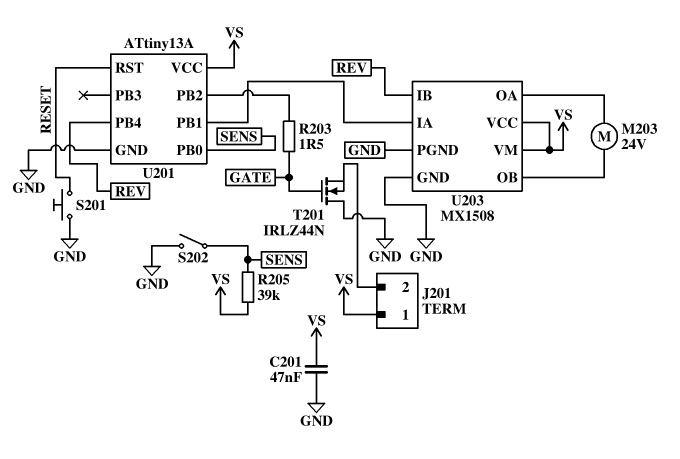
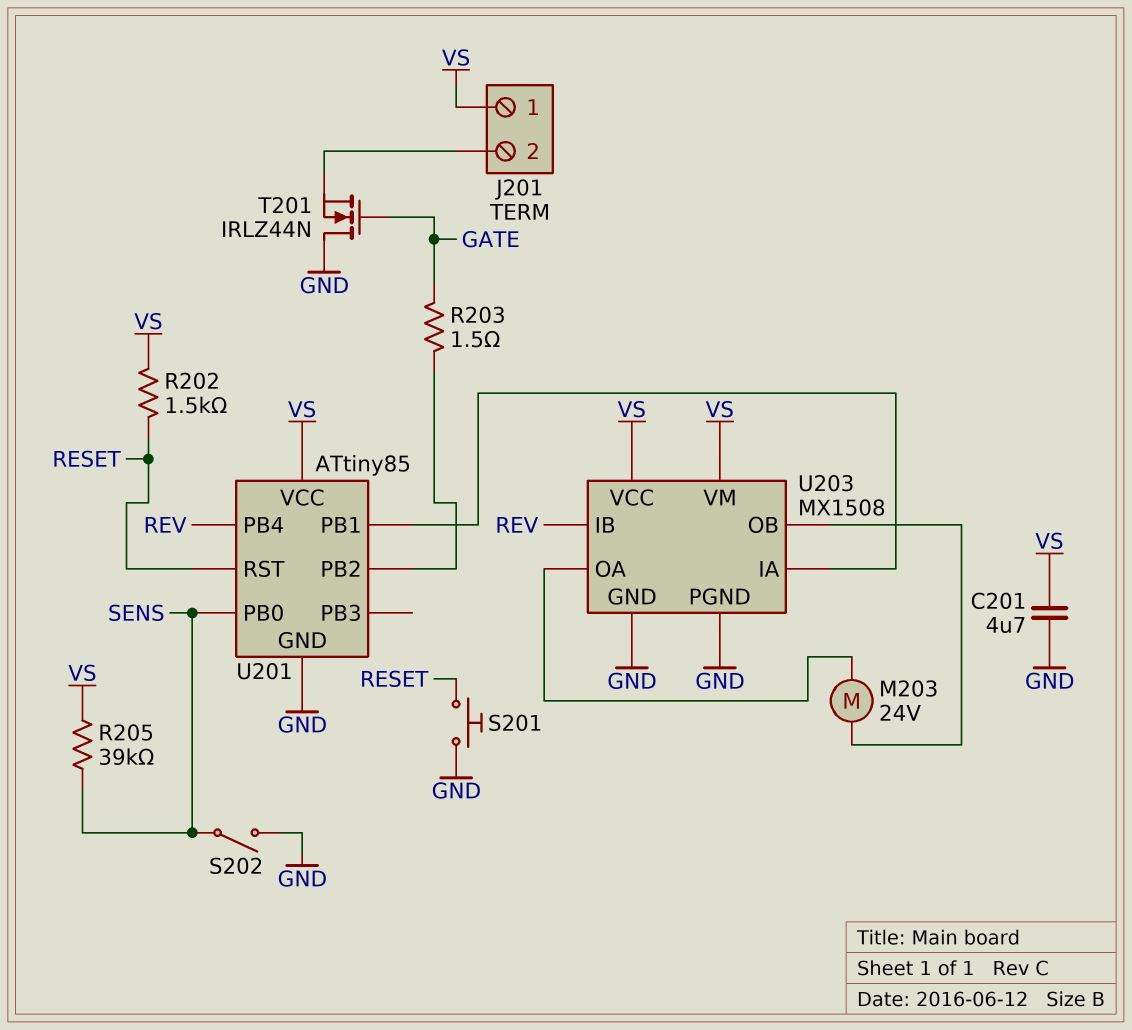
C201: 47nF (GND, VS) -> 4.7uF (GND, VS)
R202: none -> 1.5k (RESET, VS)
U201: ATtiny13A -> ATtiny85

